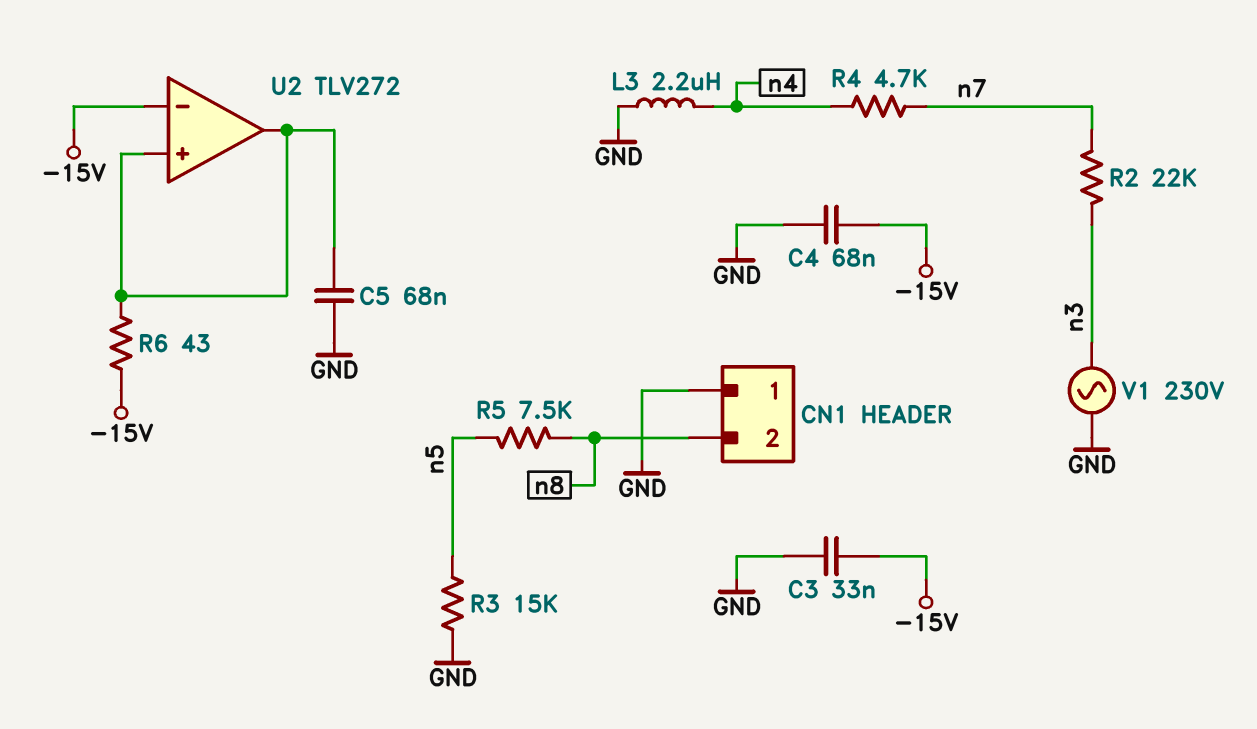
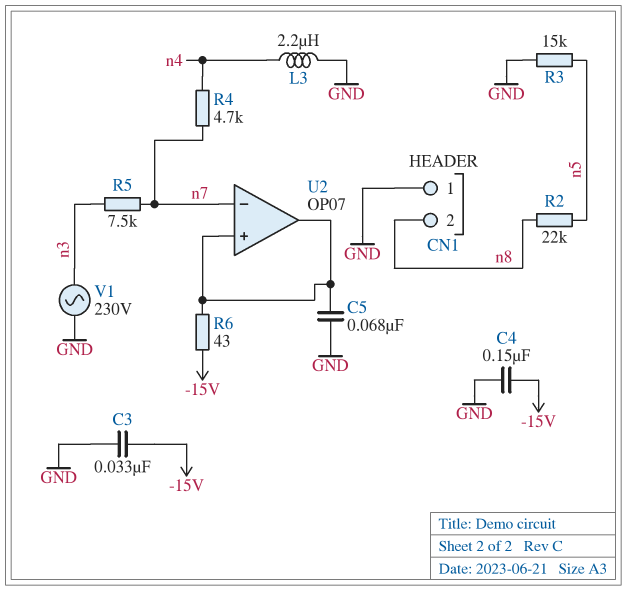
C4: 68nF (-15V, GND) -> 150nF (-15V, GND)
R2: 22k (n3, n7) -> 22k (n5, n8)
R5: 7.5k (n5, n8) -> 7.5k (n3, n7)
U2: TLV272 -> OP07
U2 pin in-: -15V -> n7

